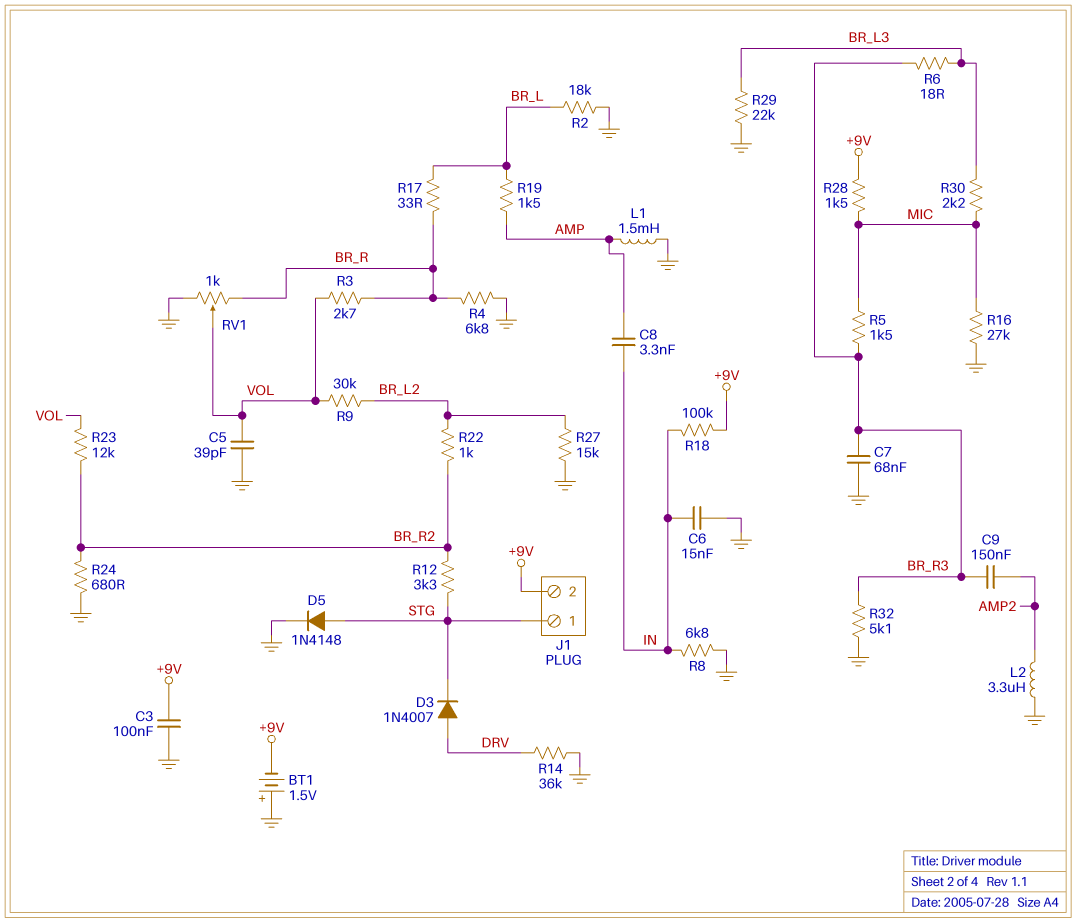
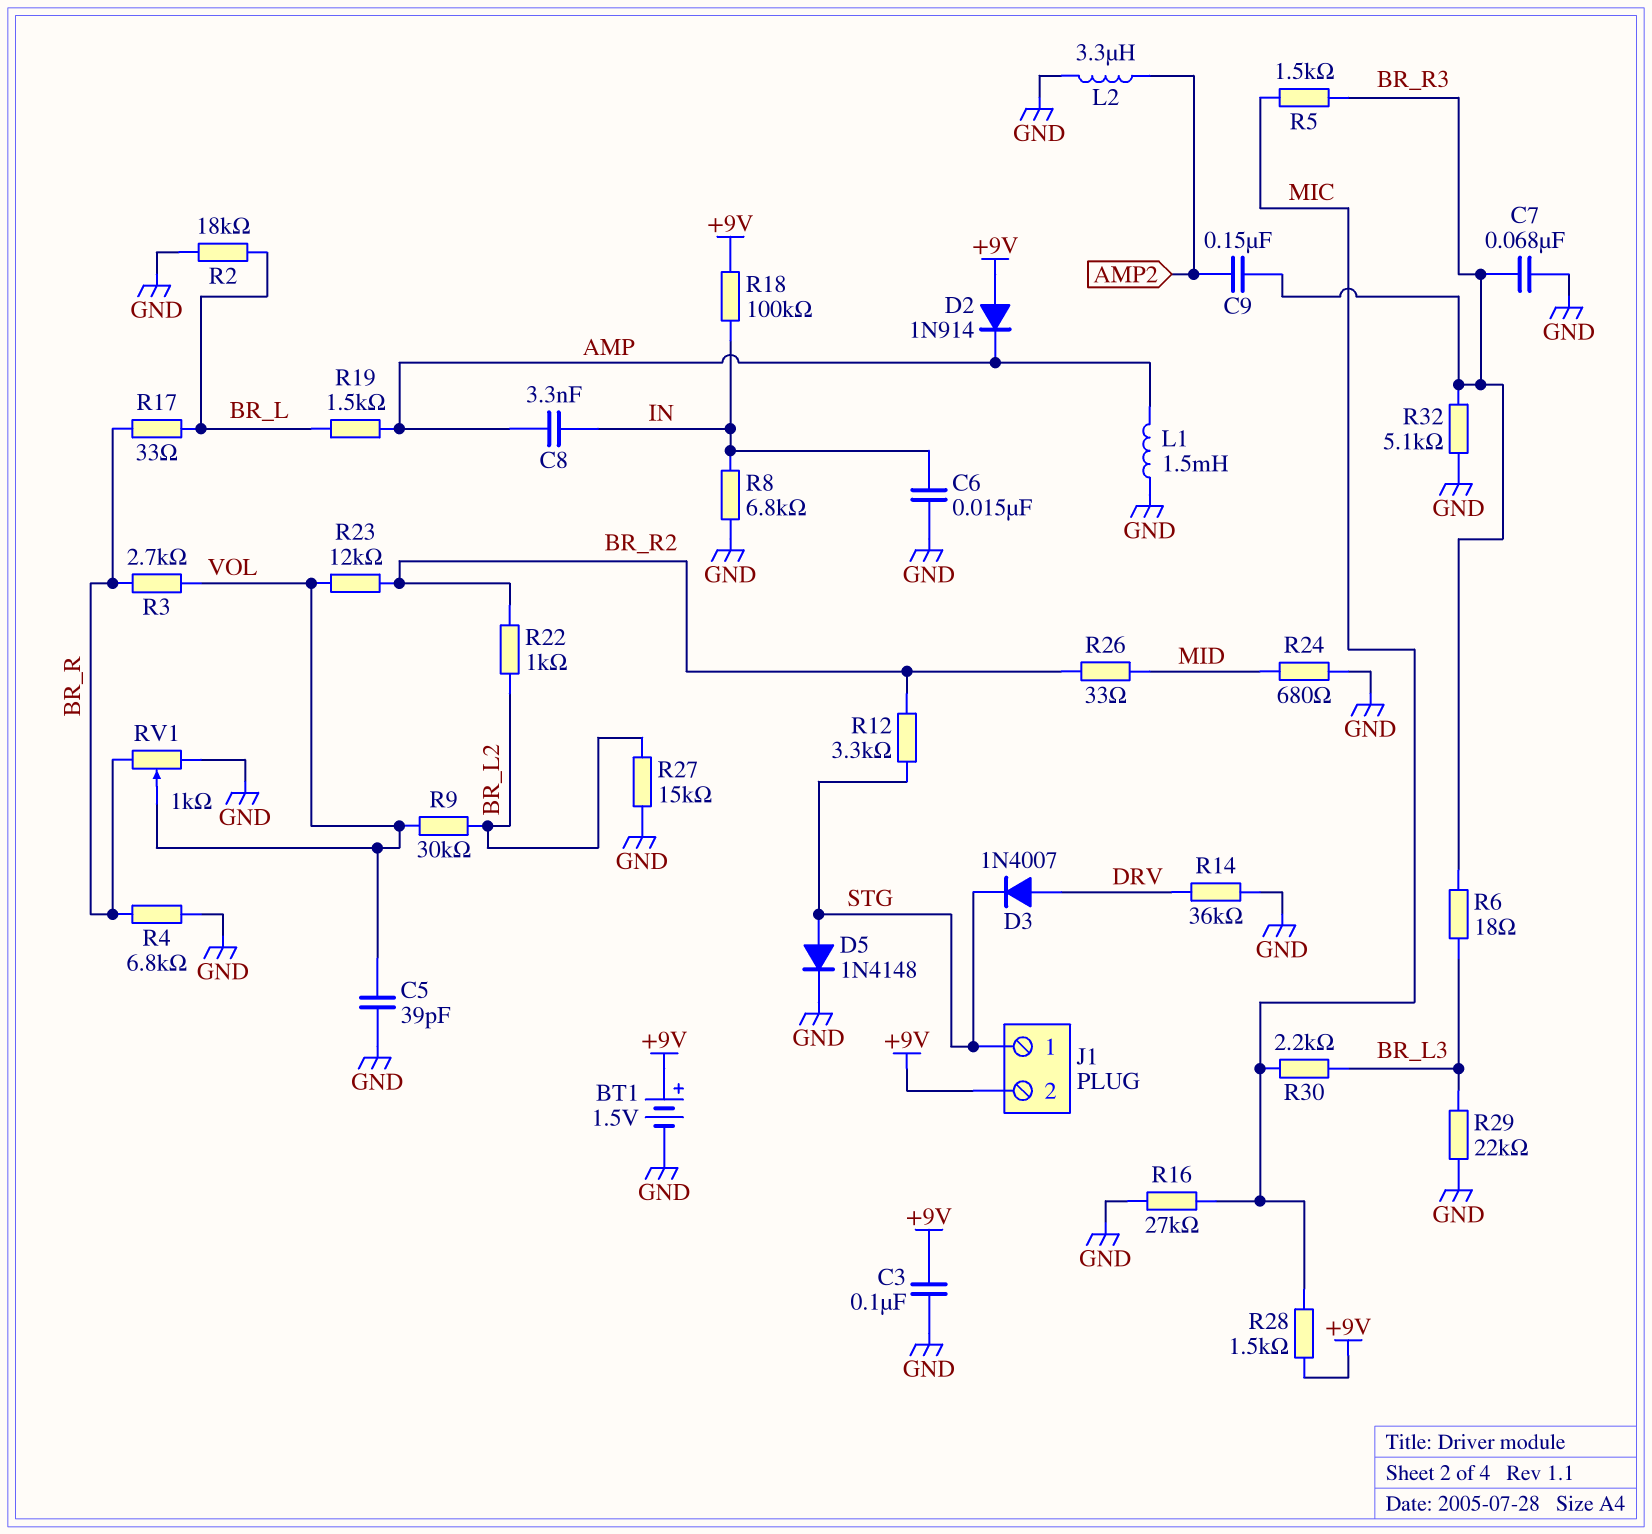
BT1: 1.5V (plus GND, minus +9V) -> 1.5V (plus +9V, minus GND)
D2: none -> diode 1N914 (A +9V, K AMP)
R24: 680 (BR_R2, GND) -> 680 (GND, MID)
R26: none -> 33 (BR_R2, MID)

